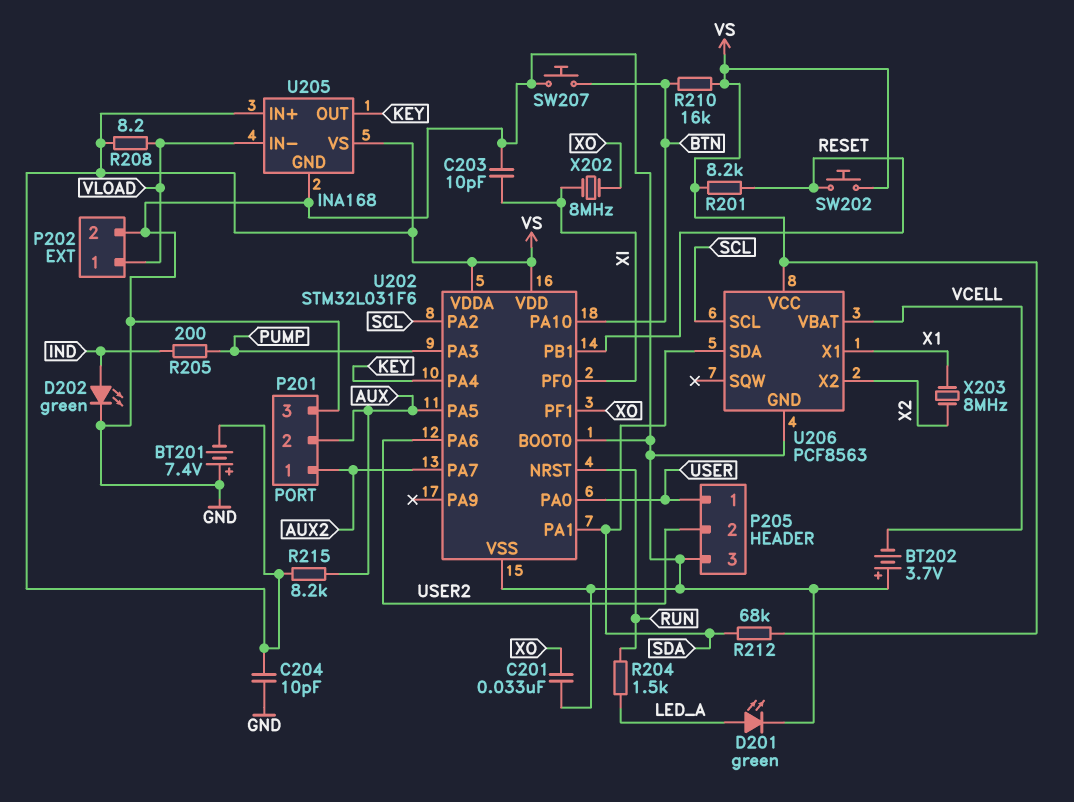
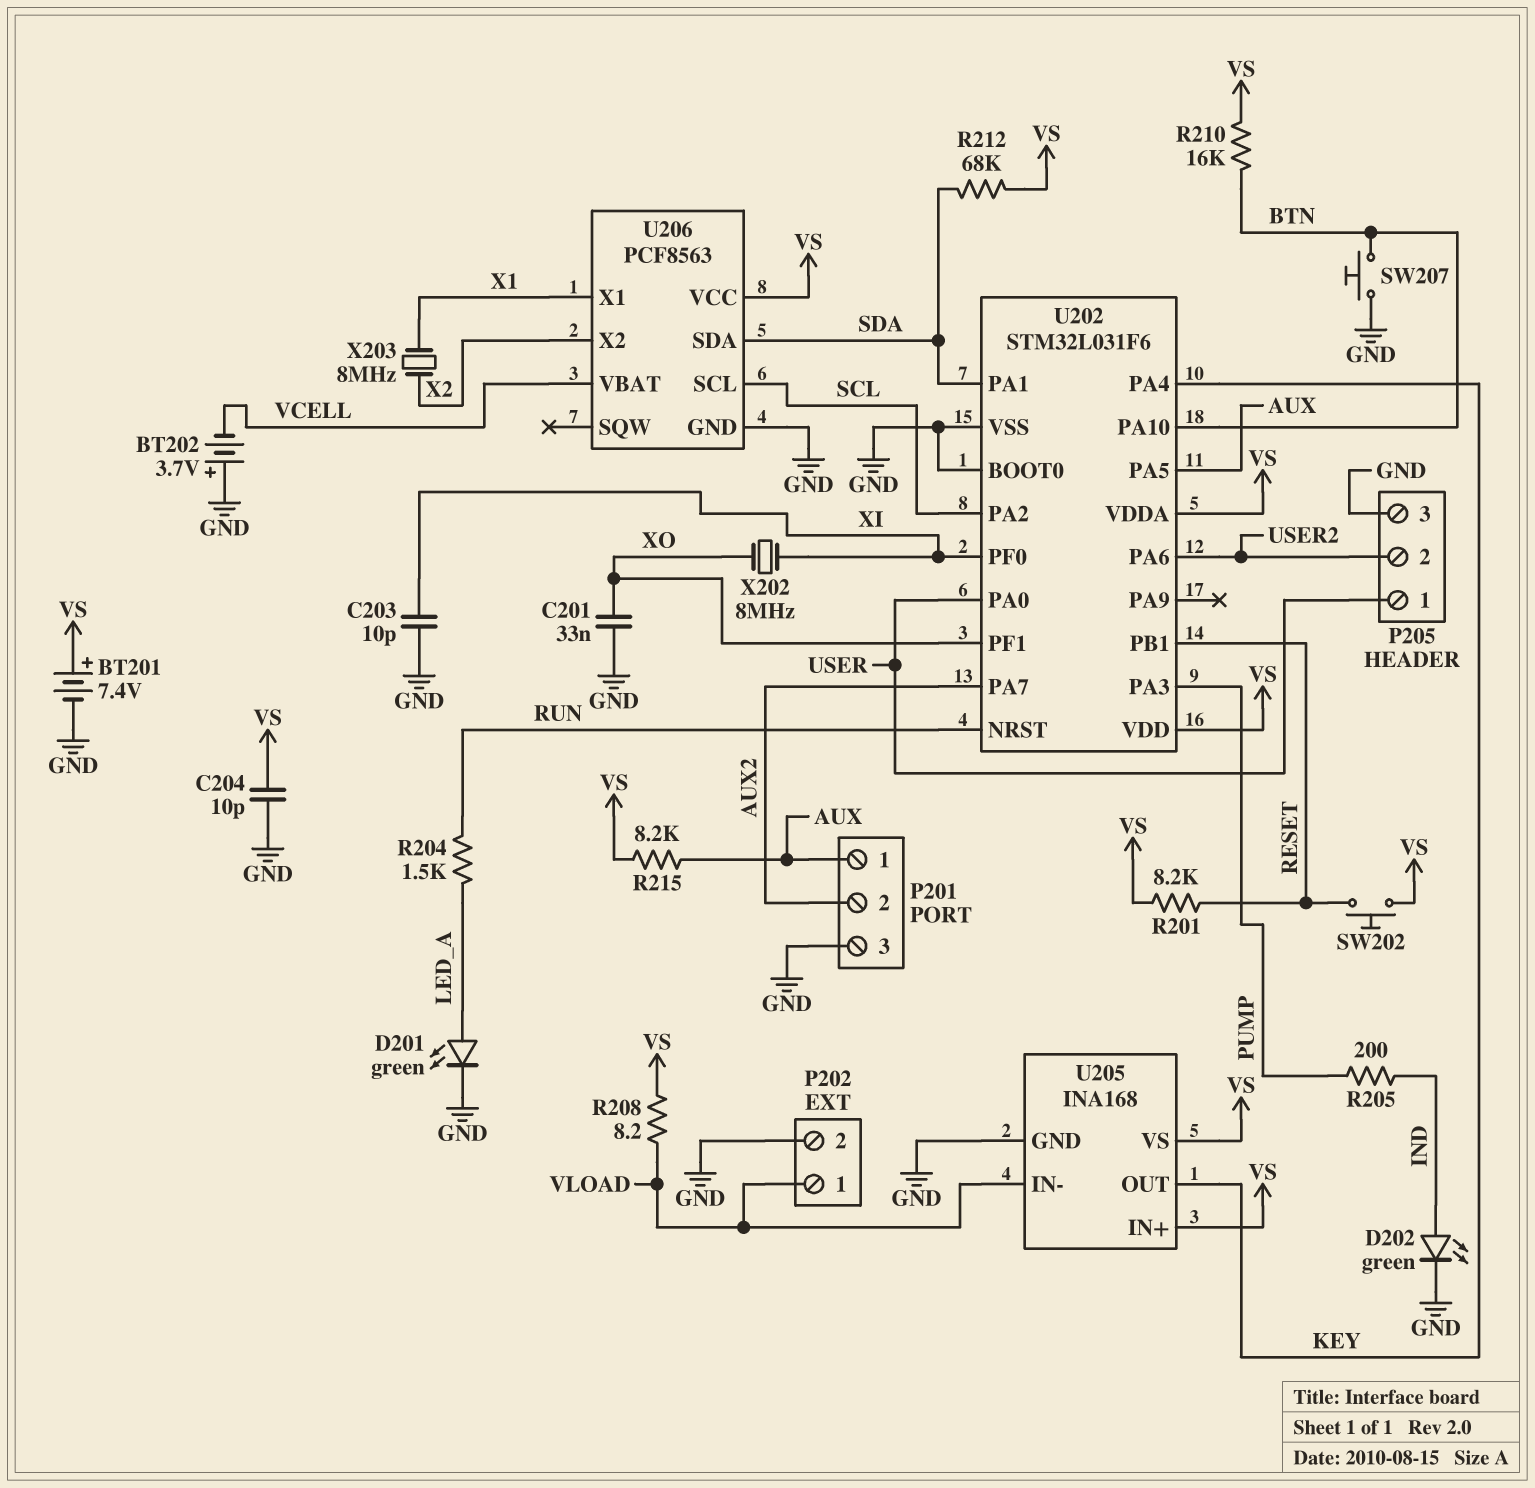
BT201: 7.4V (plus GND, minus VS) -> 7.4V (plus VS, minus GND)
P201 pin 1: AUX2 -> AUX
P201 pin 2: AUX -> AUX2

